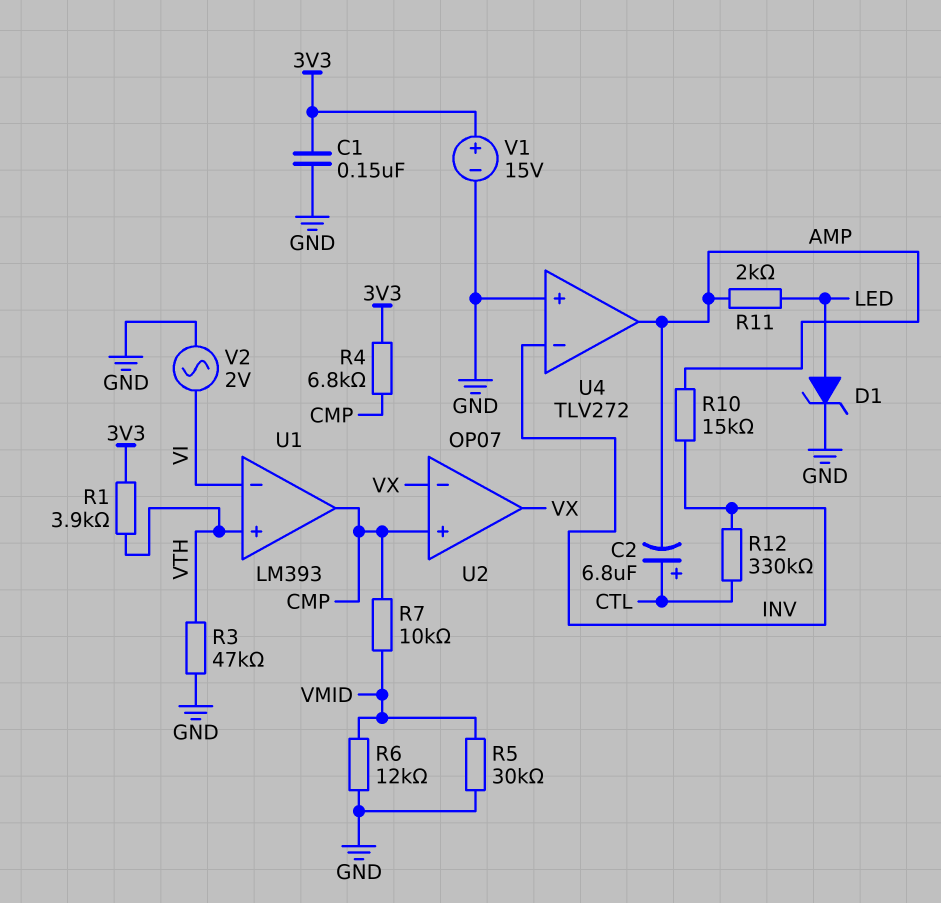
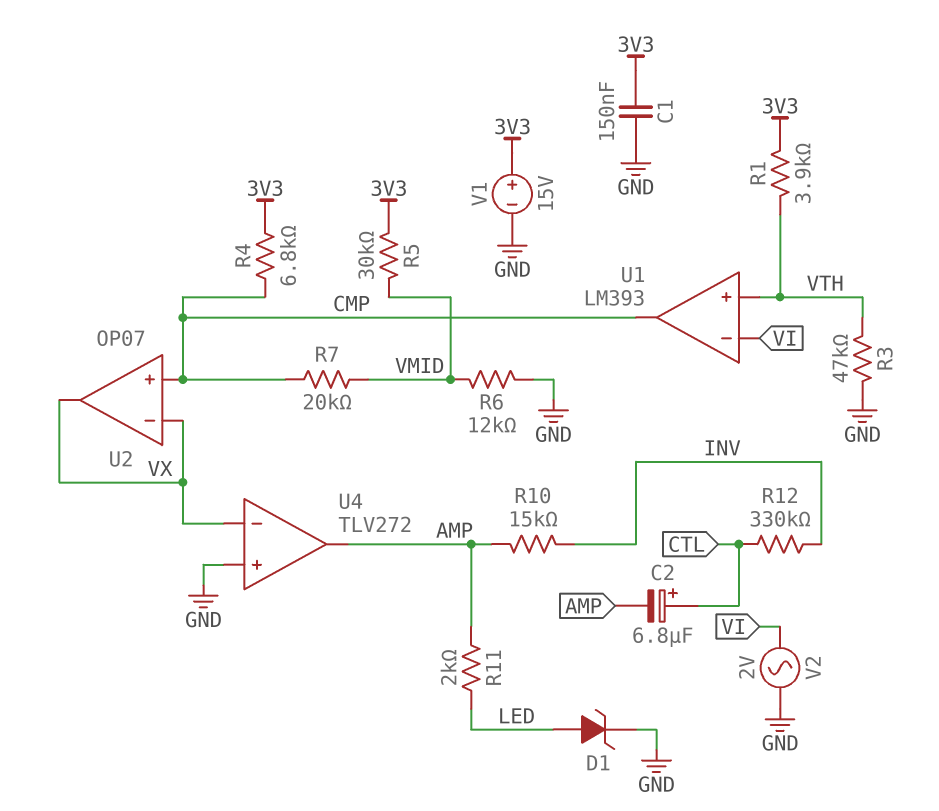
R5: 30k (GND, VMID) -> 30k (3V3, VMID)
R7: 10k (CMP, VMID) -> 20k (CMP, VMID)
U4 pin in-: INV -> VX

